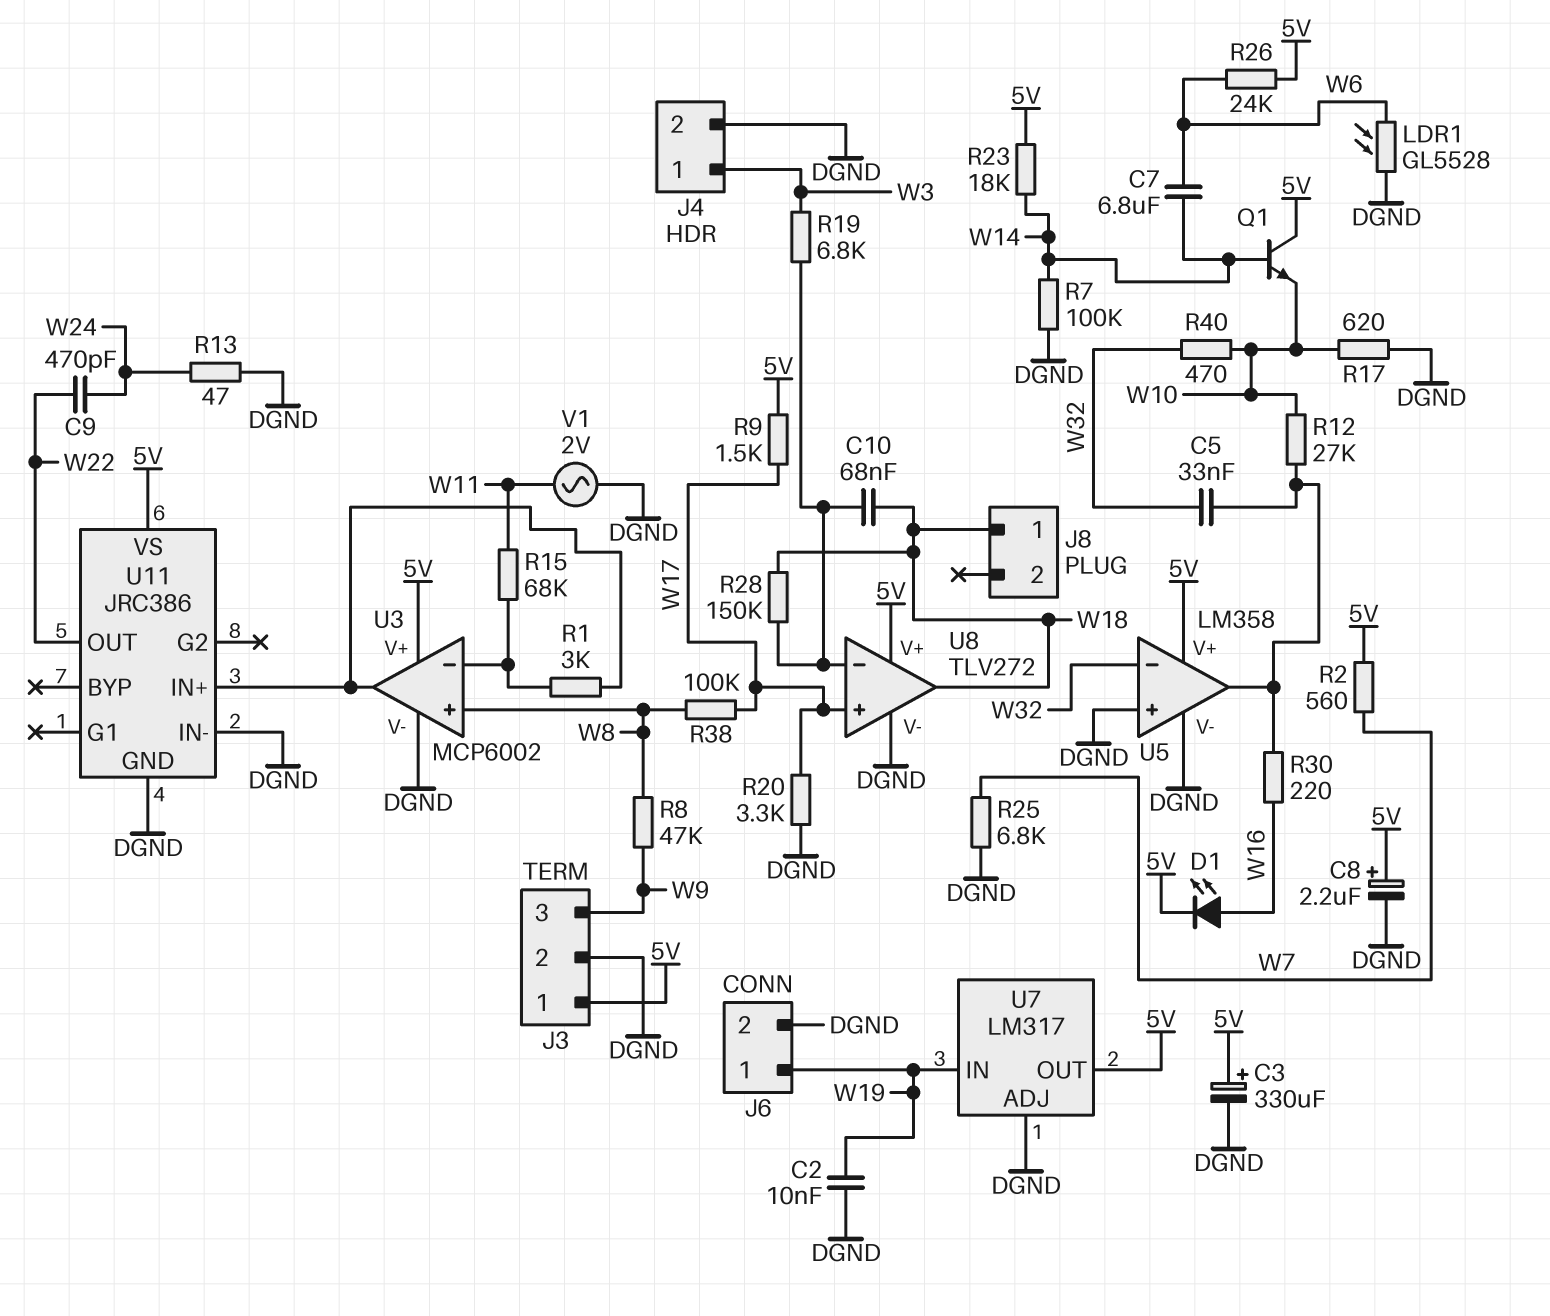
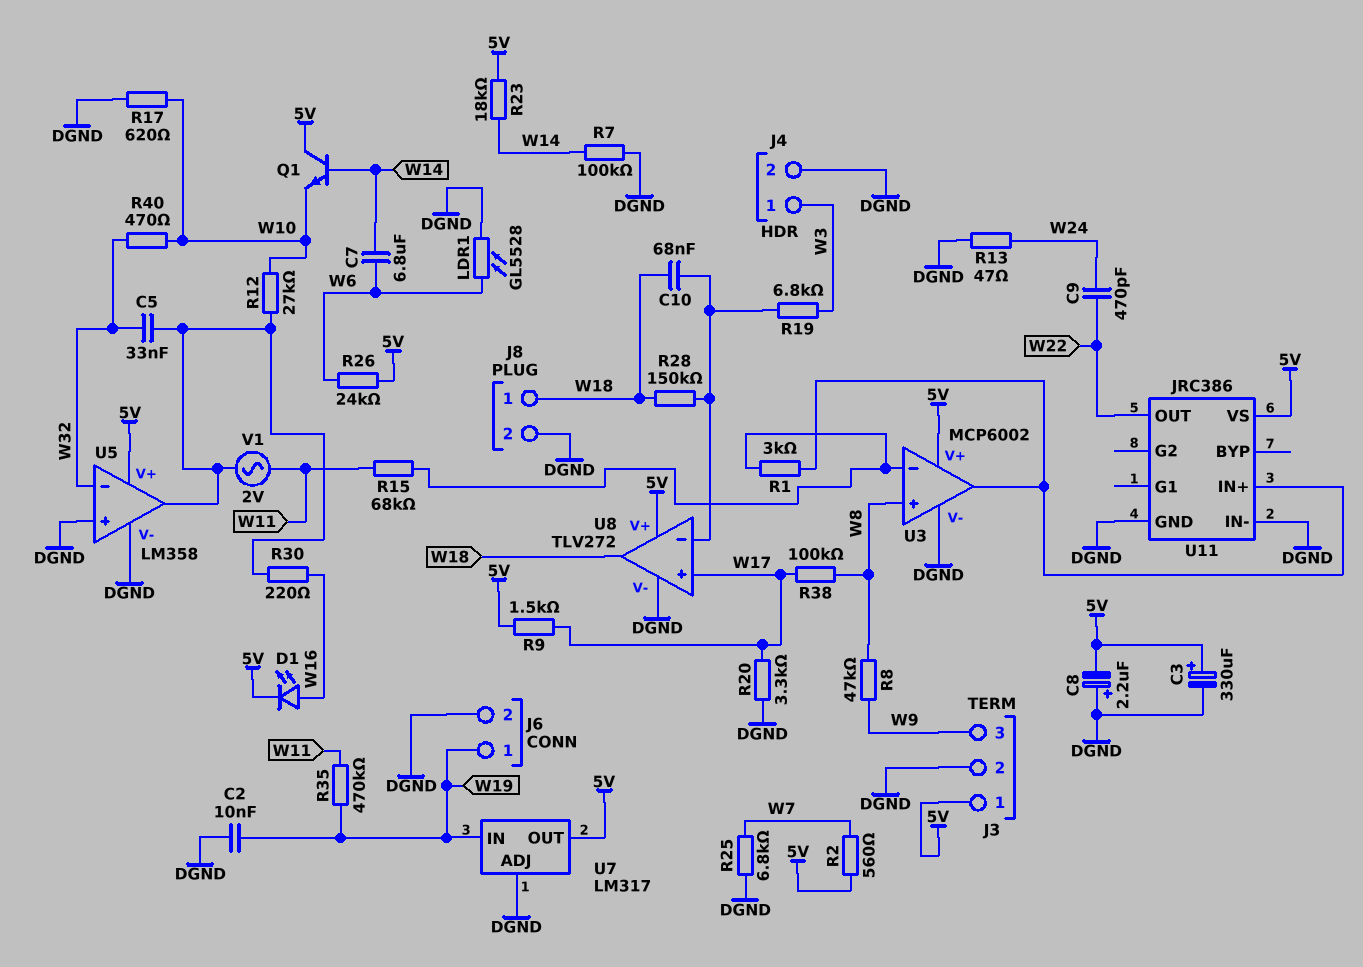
C8: 2.2uF (plus 5V, minus DGND) -> 2.2uF (plus DGND, minus 5V)
J8 pin 2: none -> DGND
R35: none -> 470k (W11, W19)
V1: AC 2V (DGND, W11) -> AC 2V (U5/out, W11)

